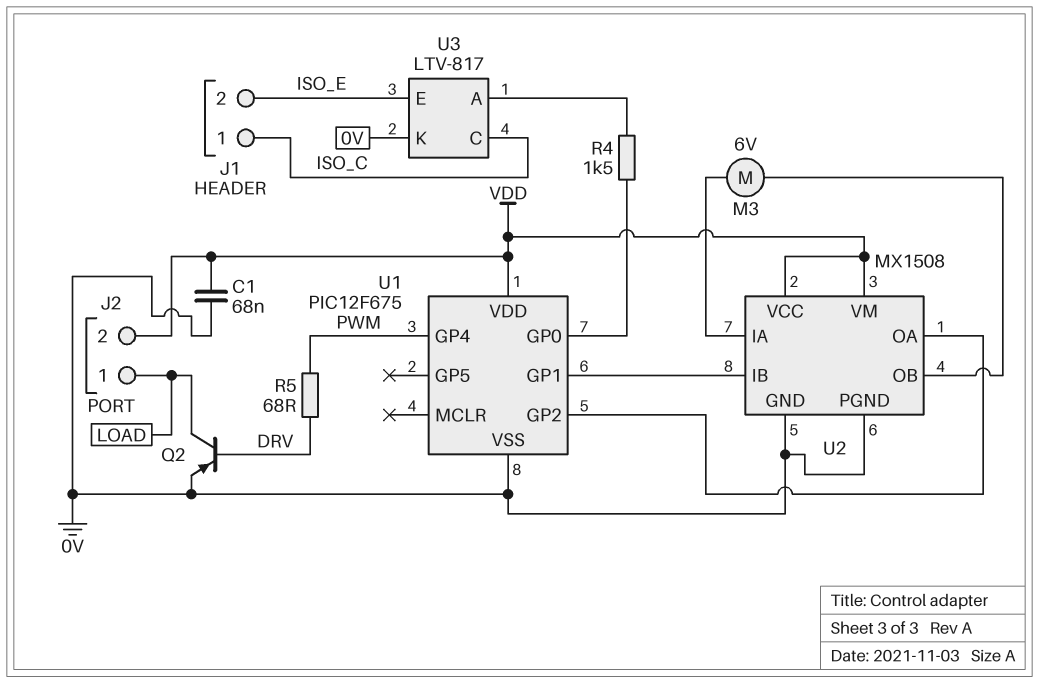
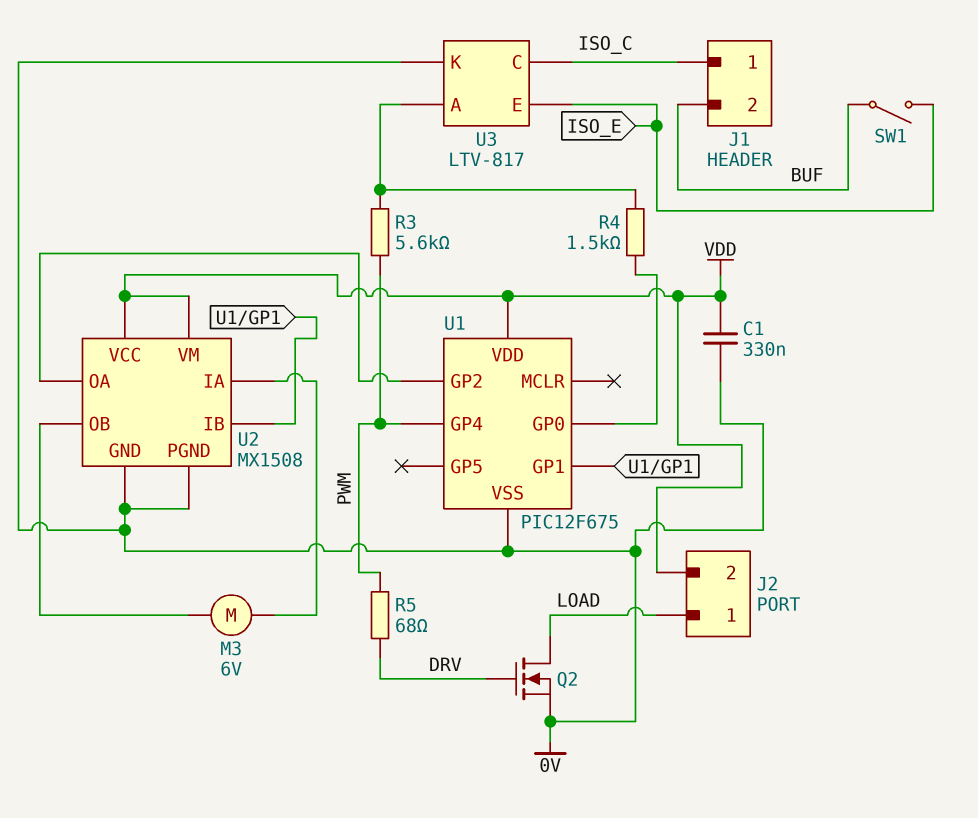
C1: 68nF (0V, VDD) -> 330nF (0V, VDD)
J1 pin 2: ISO_E -> BUF
Q2: PNP (B DRV, C LOAD, E 0V) -> NMOS (G DRV, D LOAD, S 0V)
R3: none -> 5.6k (PWM, U3/A)
SW1: none -> switch (BUF, ISO_E)

